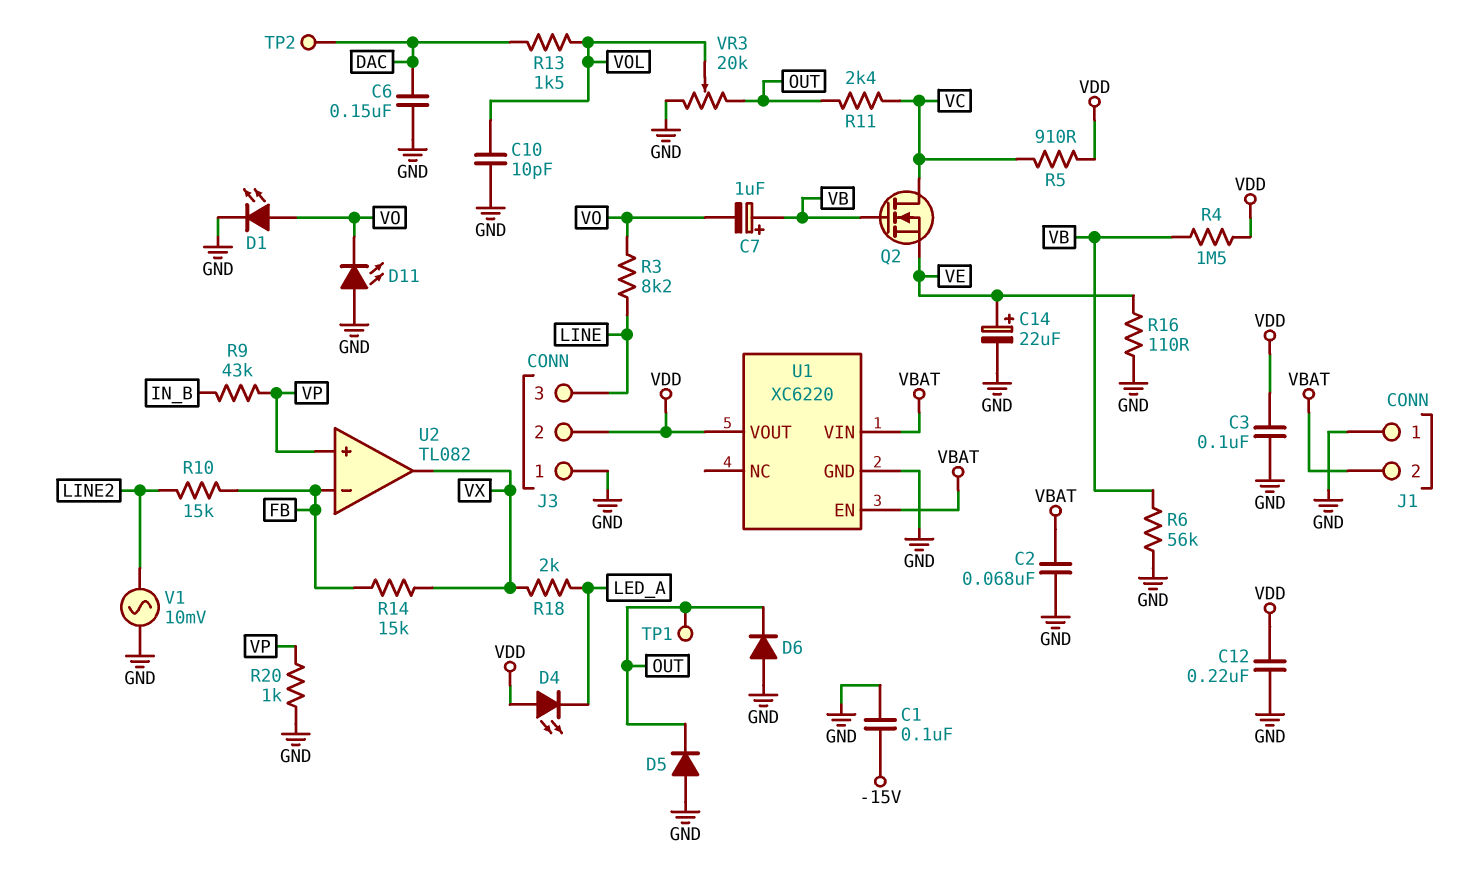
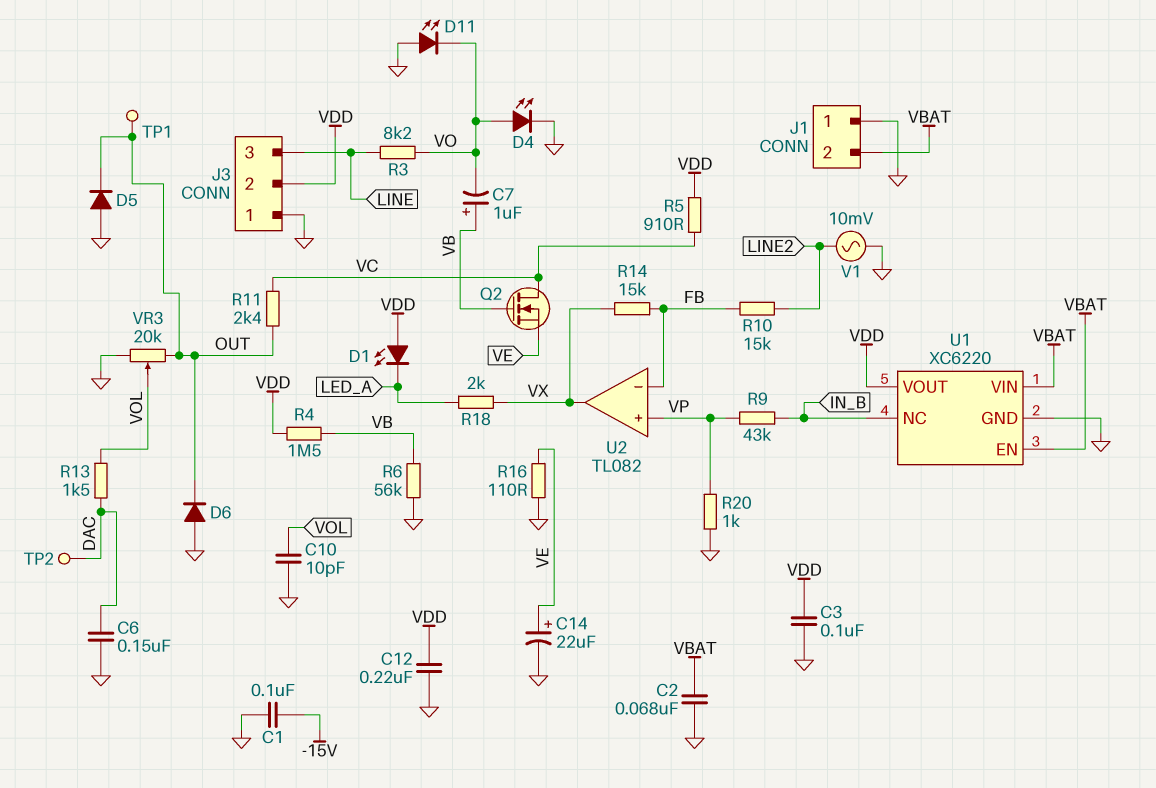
D1: LED (A VO, K GND) -> LED (A VDD, K LED_A)
D4: LED (A VDD, K LED_A) -> LED (A VO, K GND)
U1 pin NC: none -> IN_B

